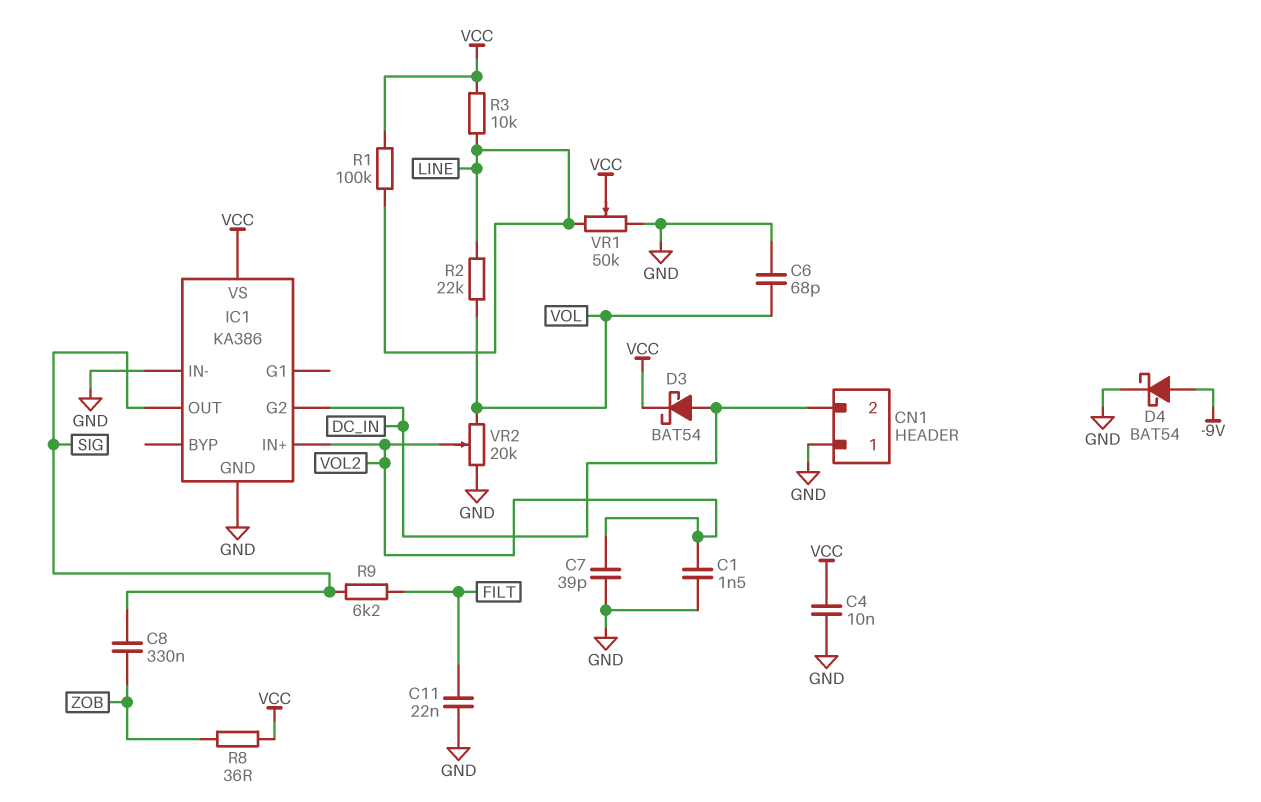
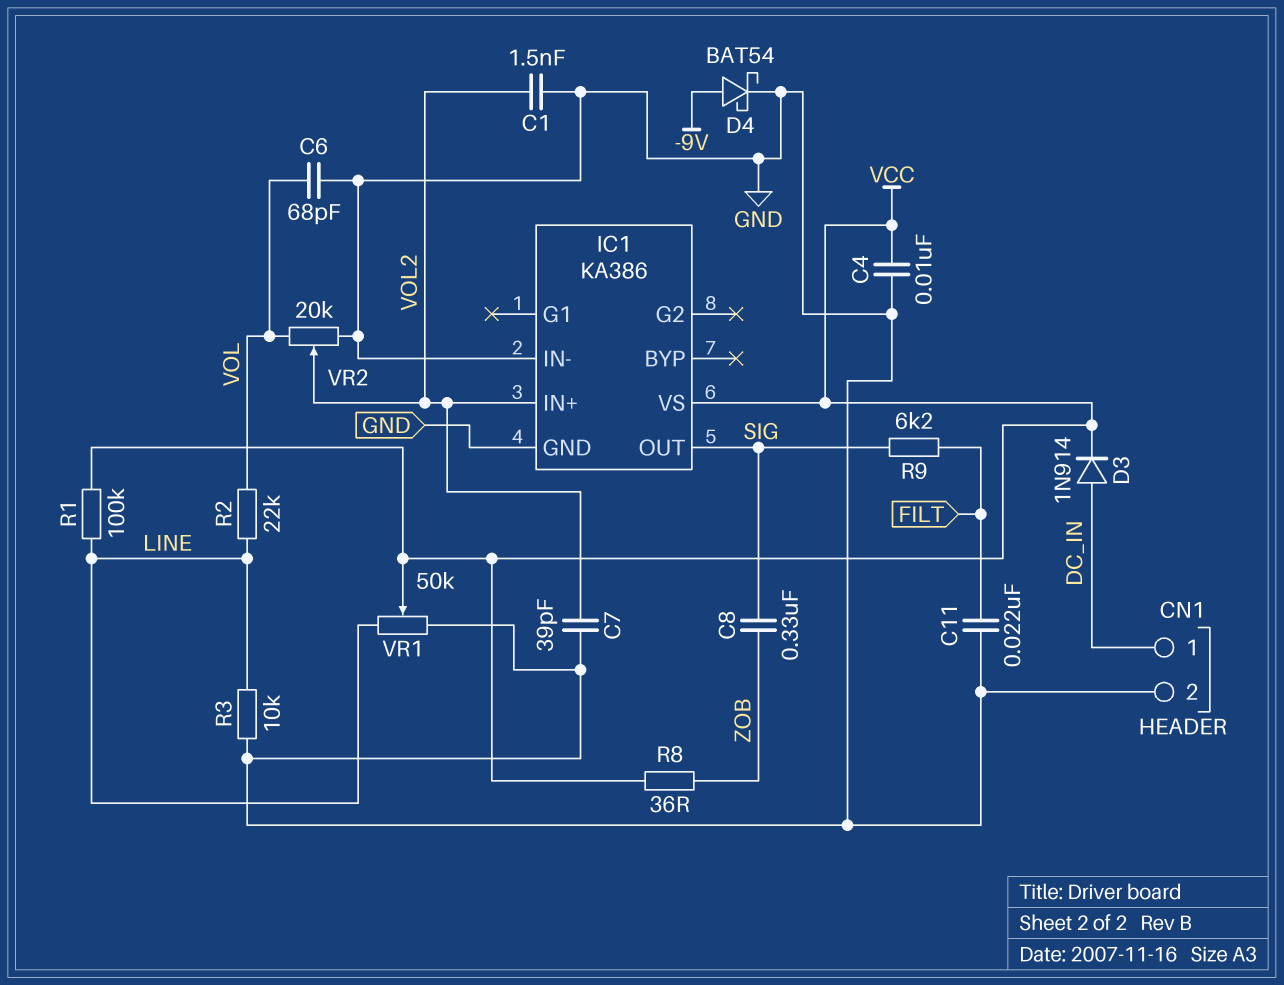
CN1 pin 1: GND -> DC_IN
CN1 pin 2: DC_IN -> GND
D3: schottky BAT54 (A DC_IN, K VCC) -> diode 1N914 (A DC_IN, K VCC)
IC1 pin G2: DC_IN -> none
R3: 10k (LINE, VCC) -> 10k (GND, LINE)

